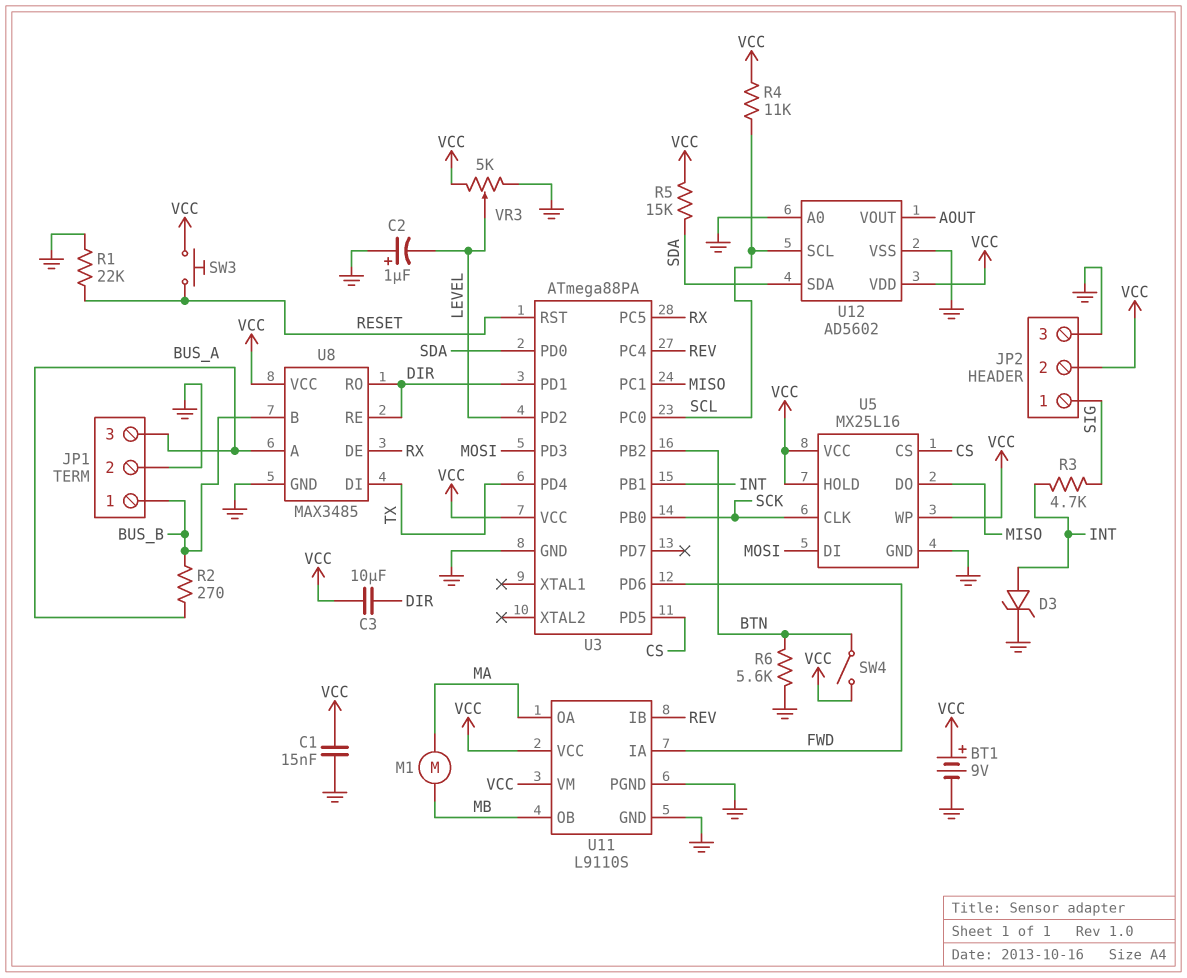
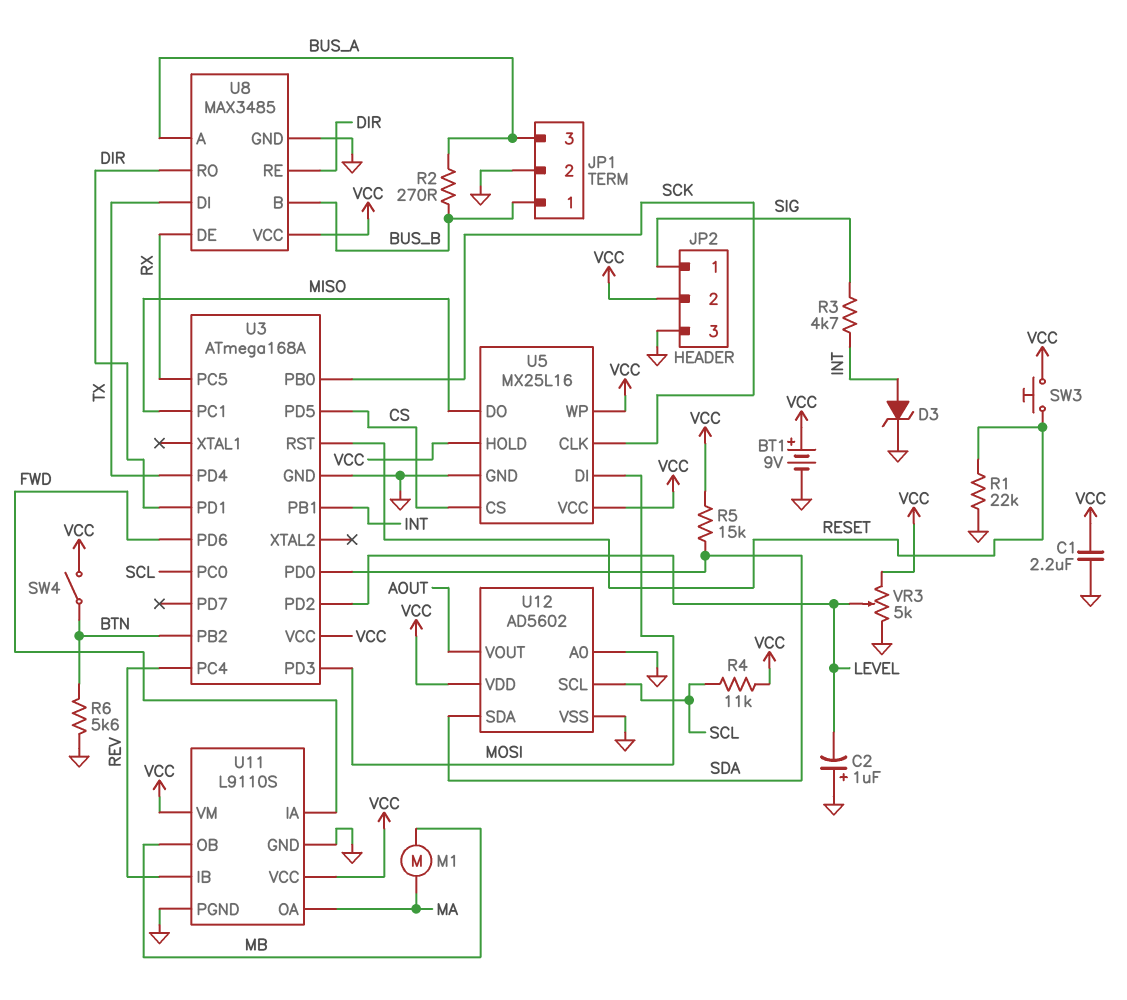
C1: 15nF (GND, VCC) -> 2.2uF (GND, VCC)
C3: 10uF (DIR, VCC) -> none
U3: ATmega88PA -> ATmega168A

